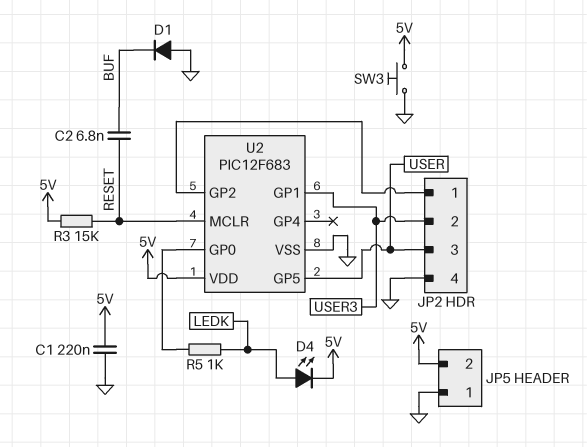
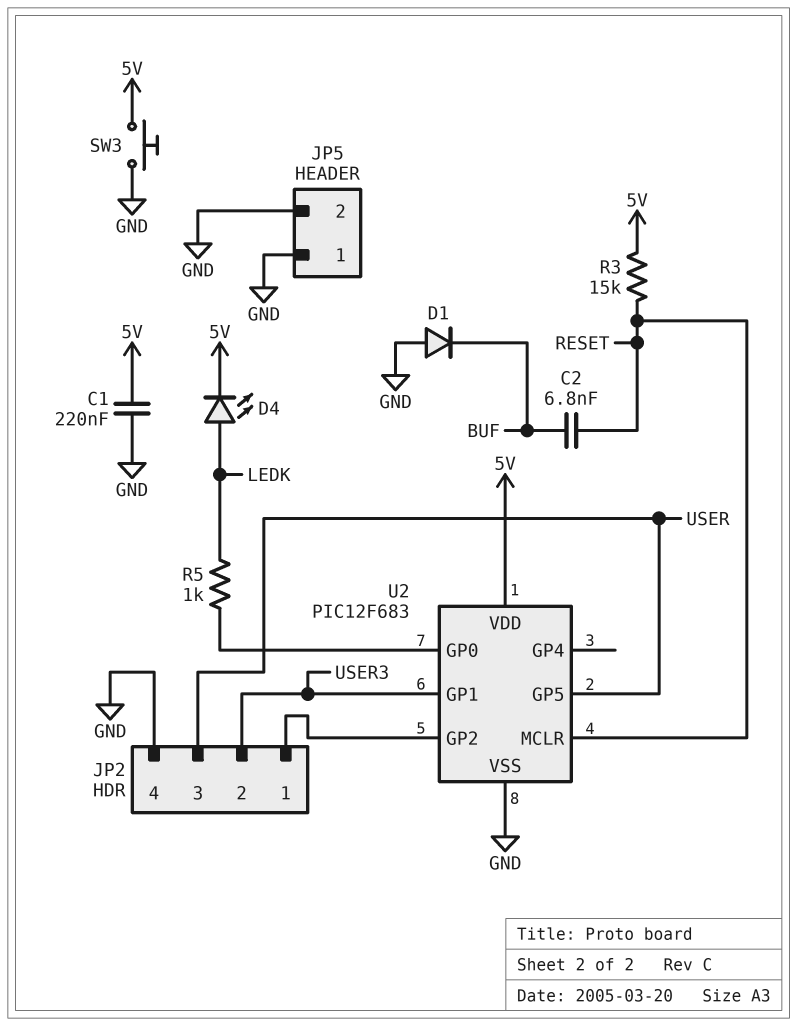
JP5 pin 2: 5V -> GND

